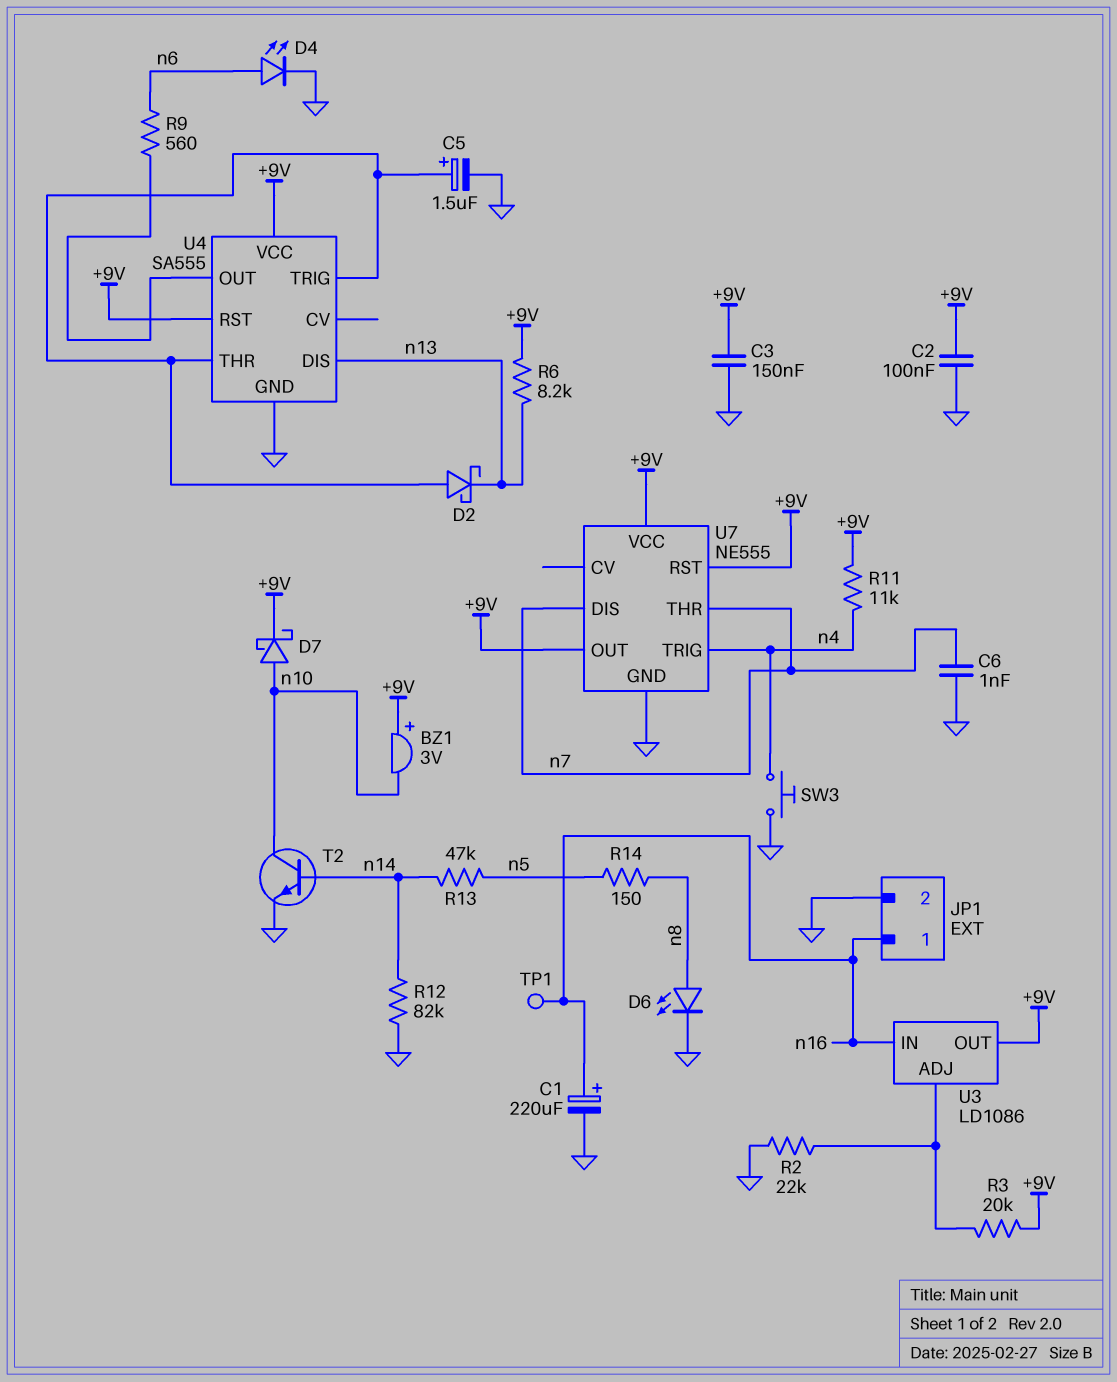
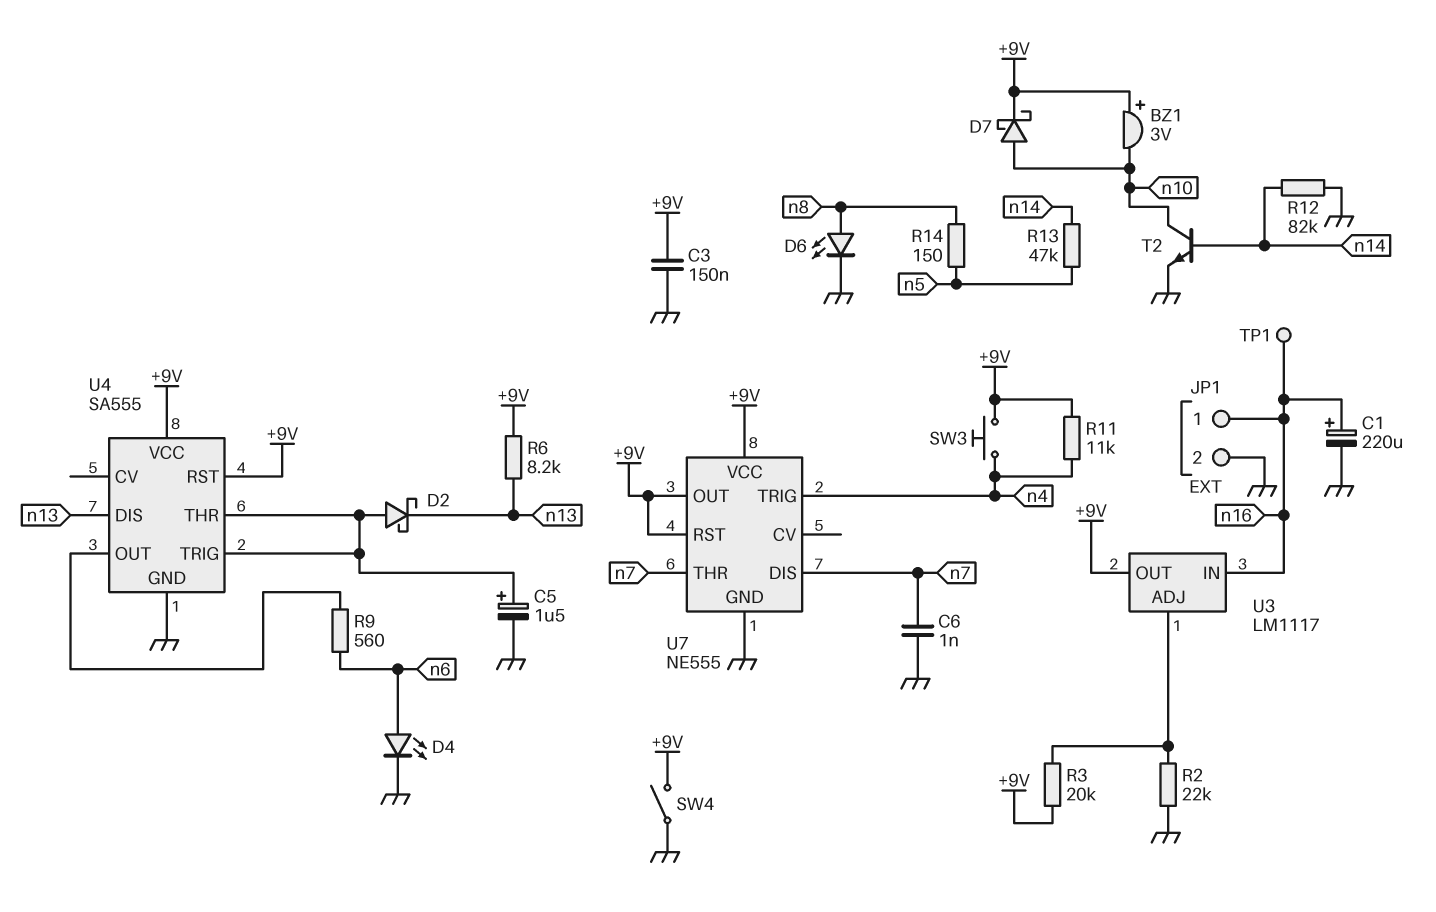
C2: 100nF (+9V, GND) -> none
SW3: button (GND, n4) -> button (+9V, n4)
SW4: none -> switch (+9V, GND)
U3: LD1086 -> LM1117

